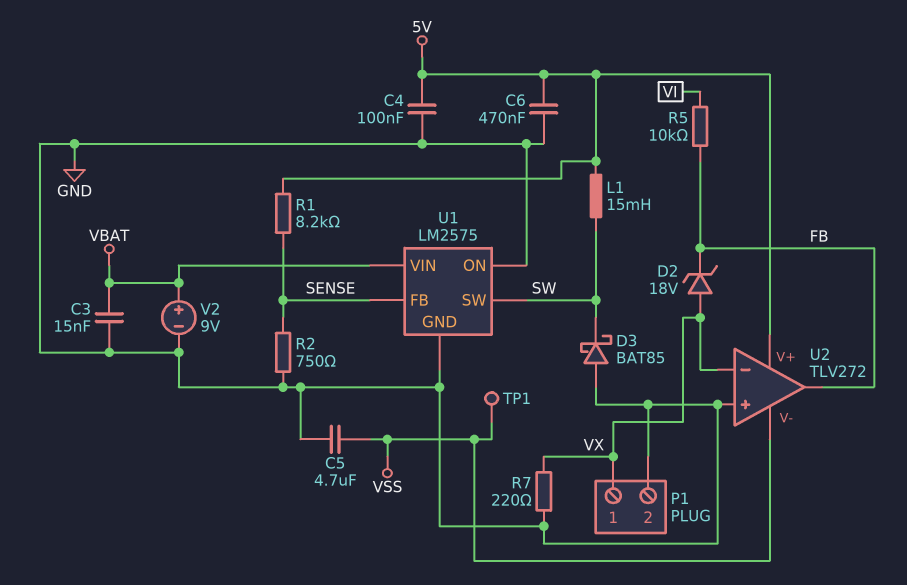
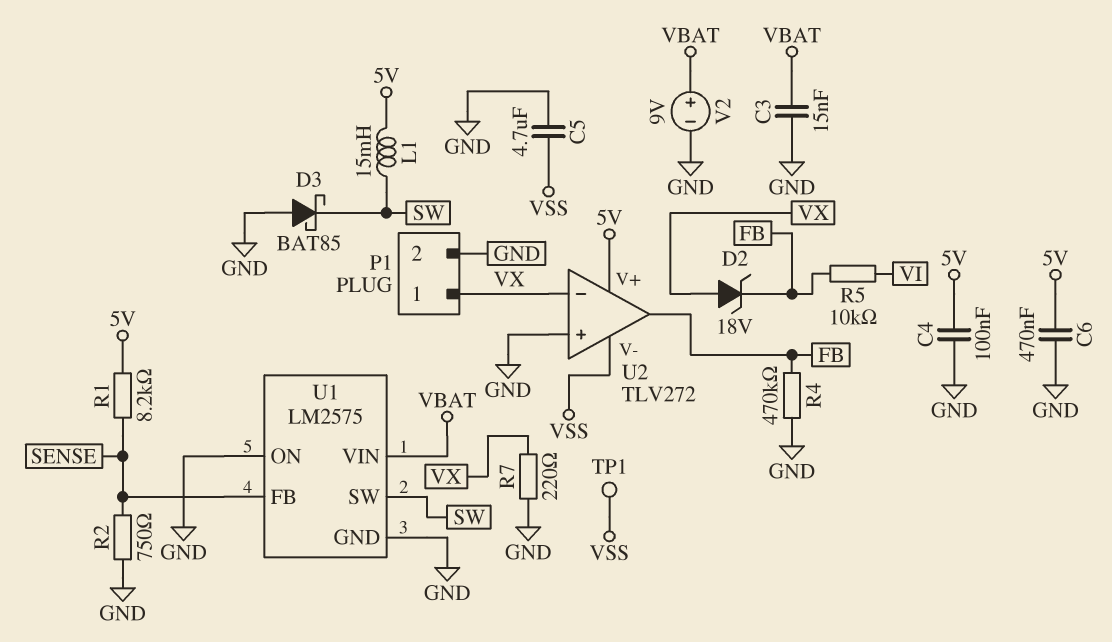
R4: none -> 470k (FB, GND)

